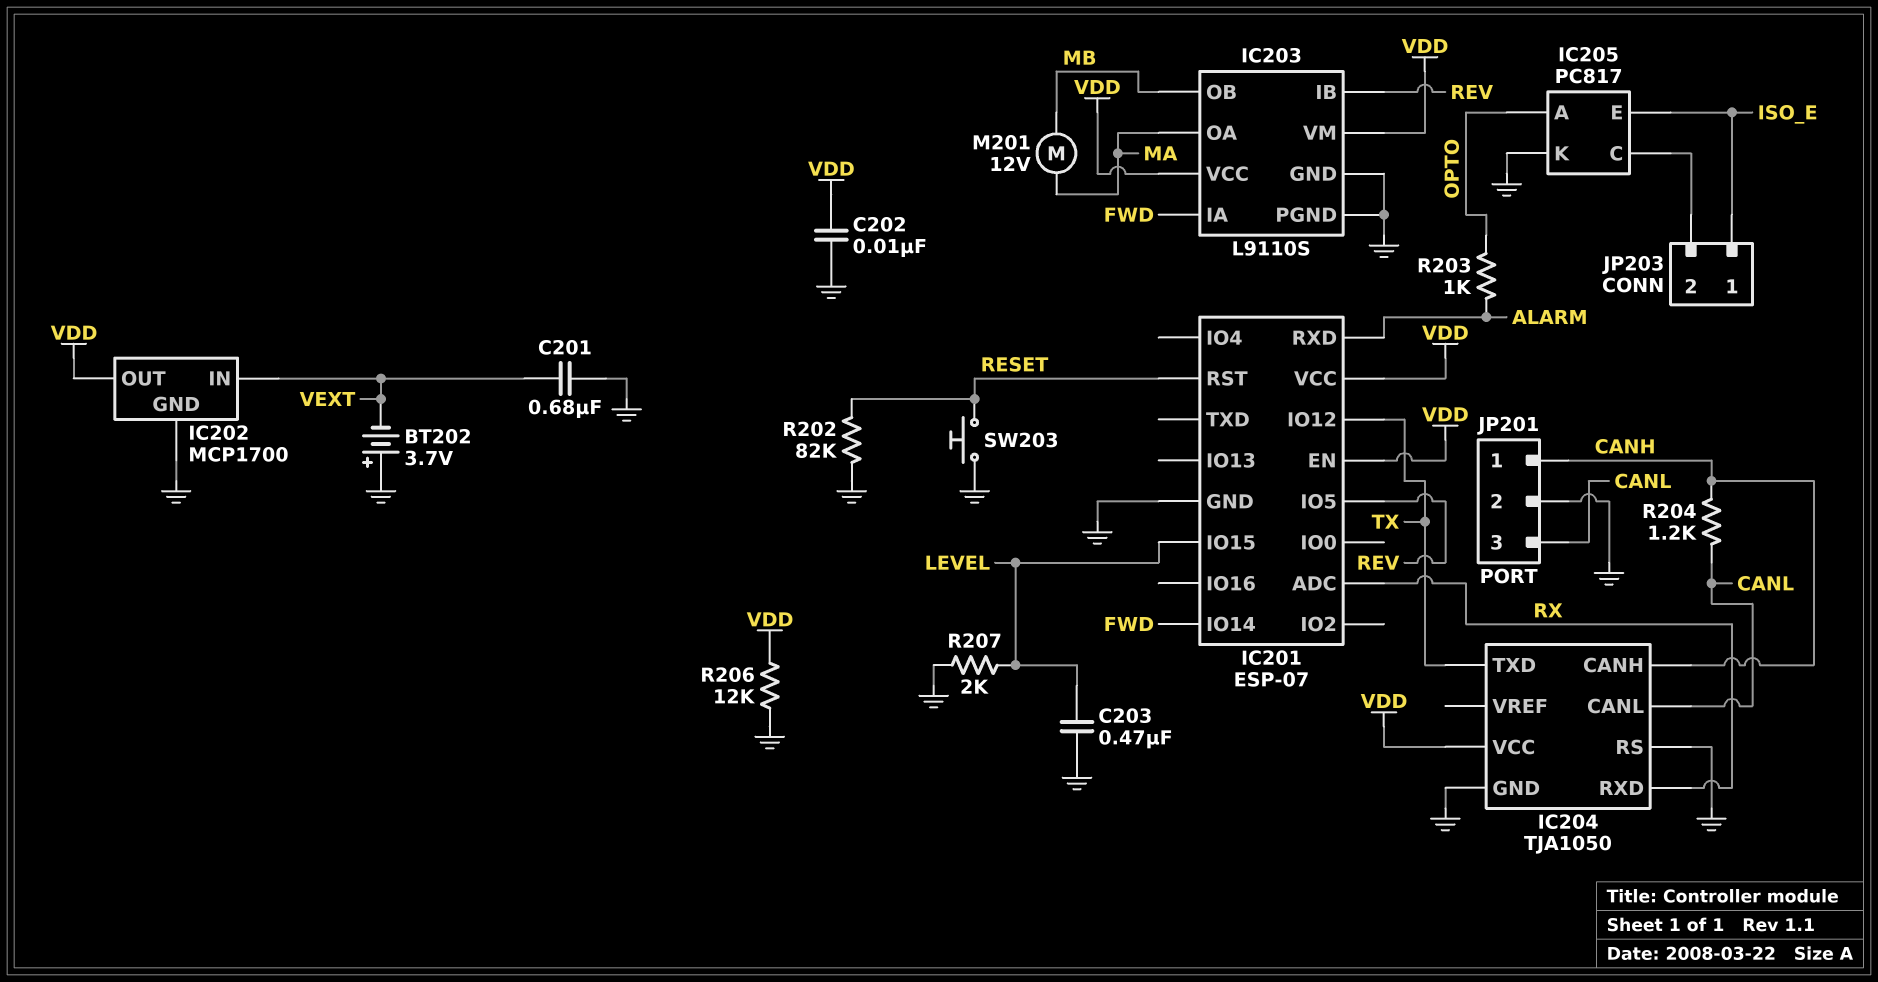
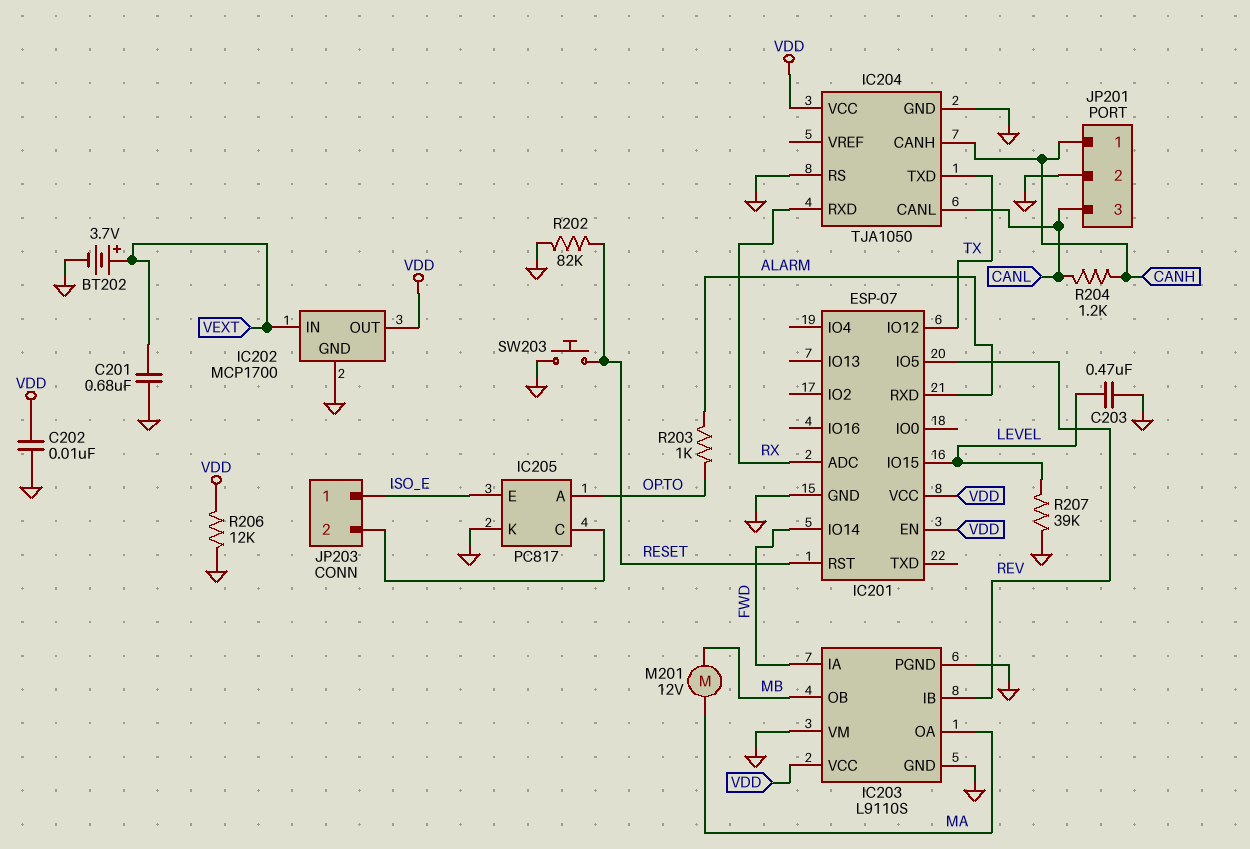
BT202: 3.7V (plus GND, minus VEXT) -> 3.7V (plus VEXT, minus GND)
IC203 pin VM: VDD -> GND
R207: 2k (GND, LEVEL) -> 39k (GND, LEVEL)

